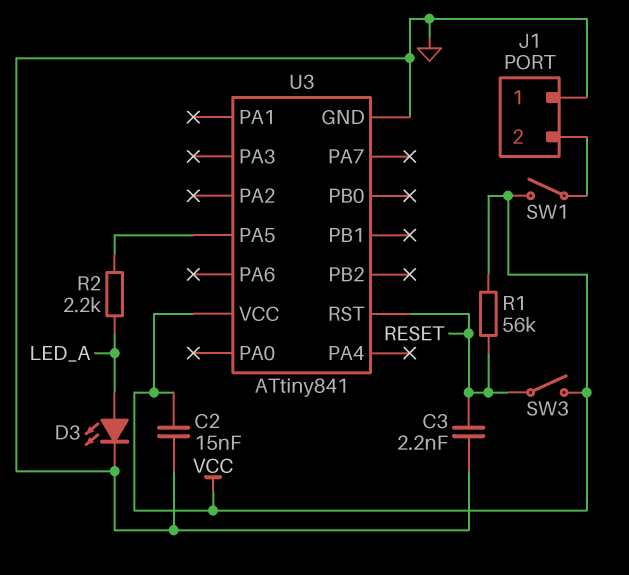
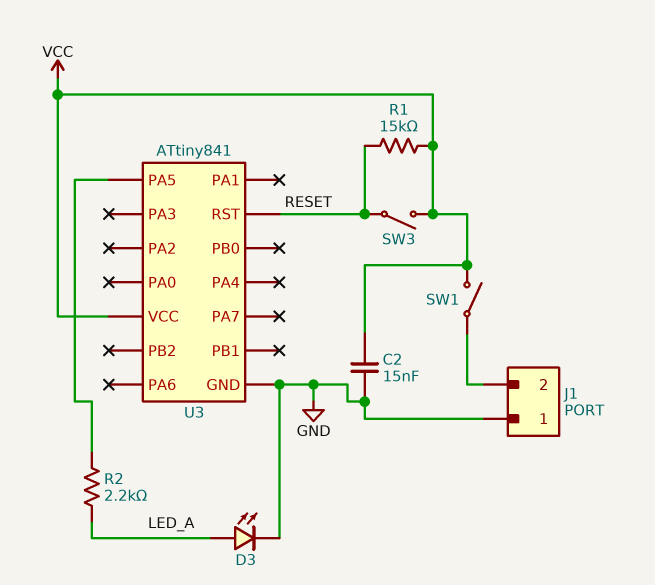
C3: 2.2nF (GND, RESET) -> none
R1: 56k (RESET, VCC) -> 15k (RESET, VCC)

